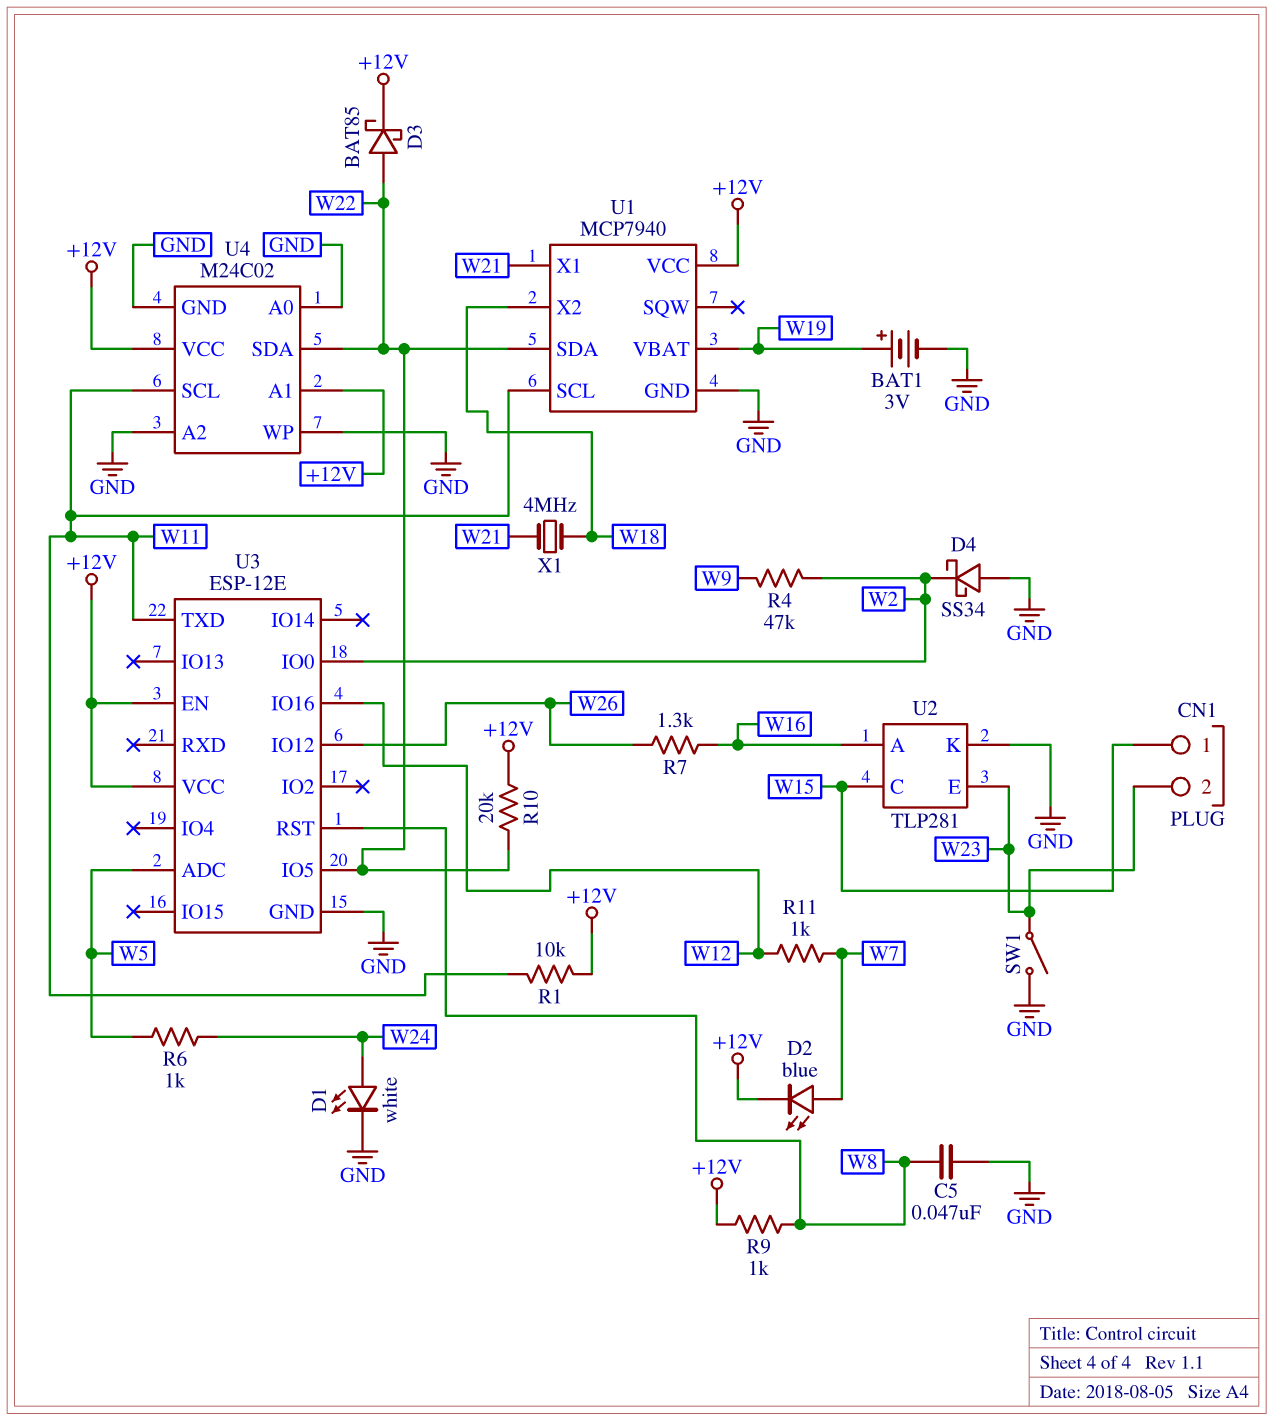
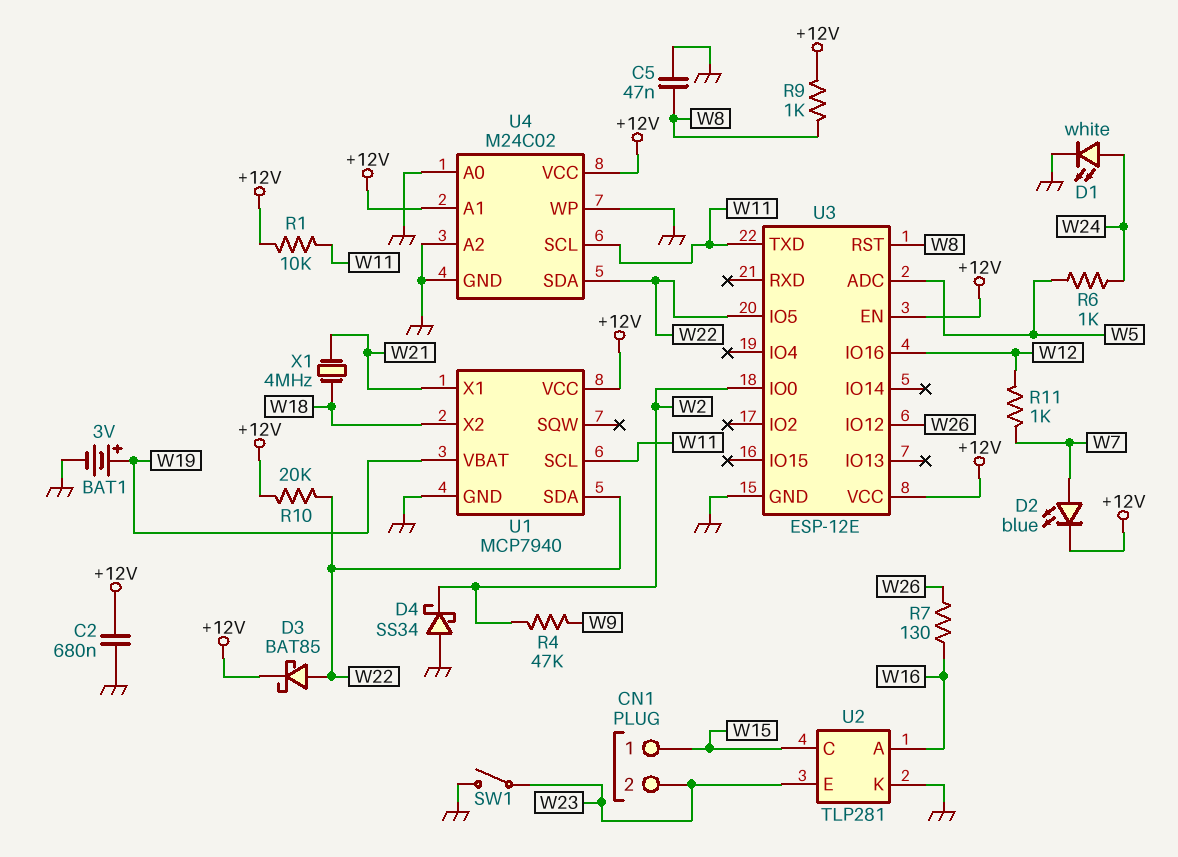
C2: none -> 680nF (+12V, GND)
R7: 1.3k (W16, W26) -> 130 (W16, W26)

